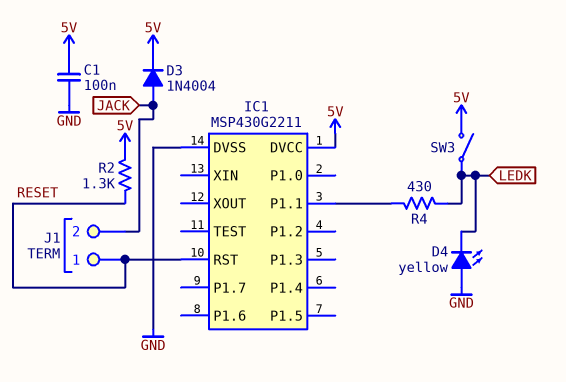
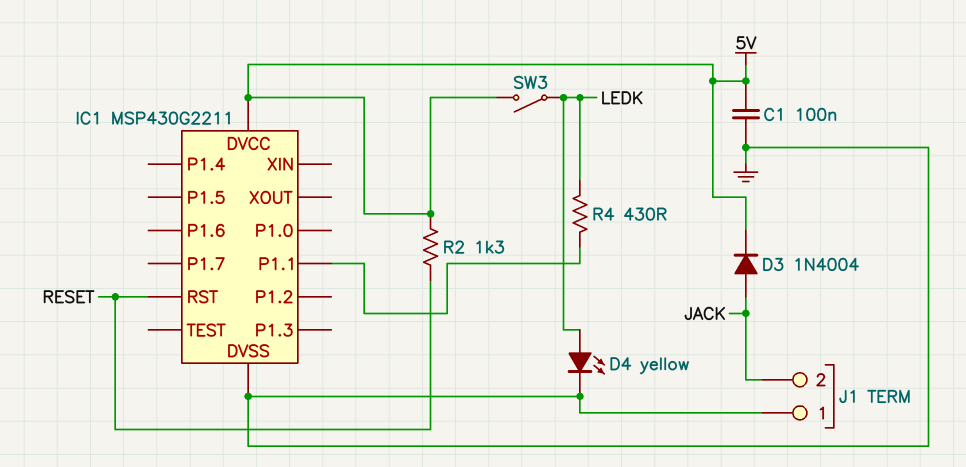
D4: LED yellow (A GND, K LEDK) -> LED yellow (A LEDK, K GND)
J1 pin 1: RESET -> GND

